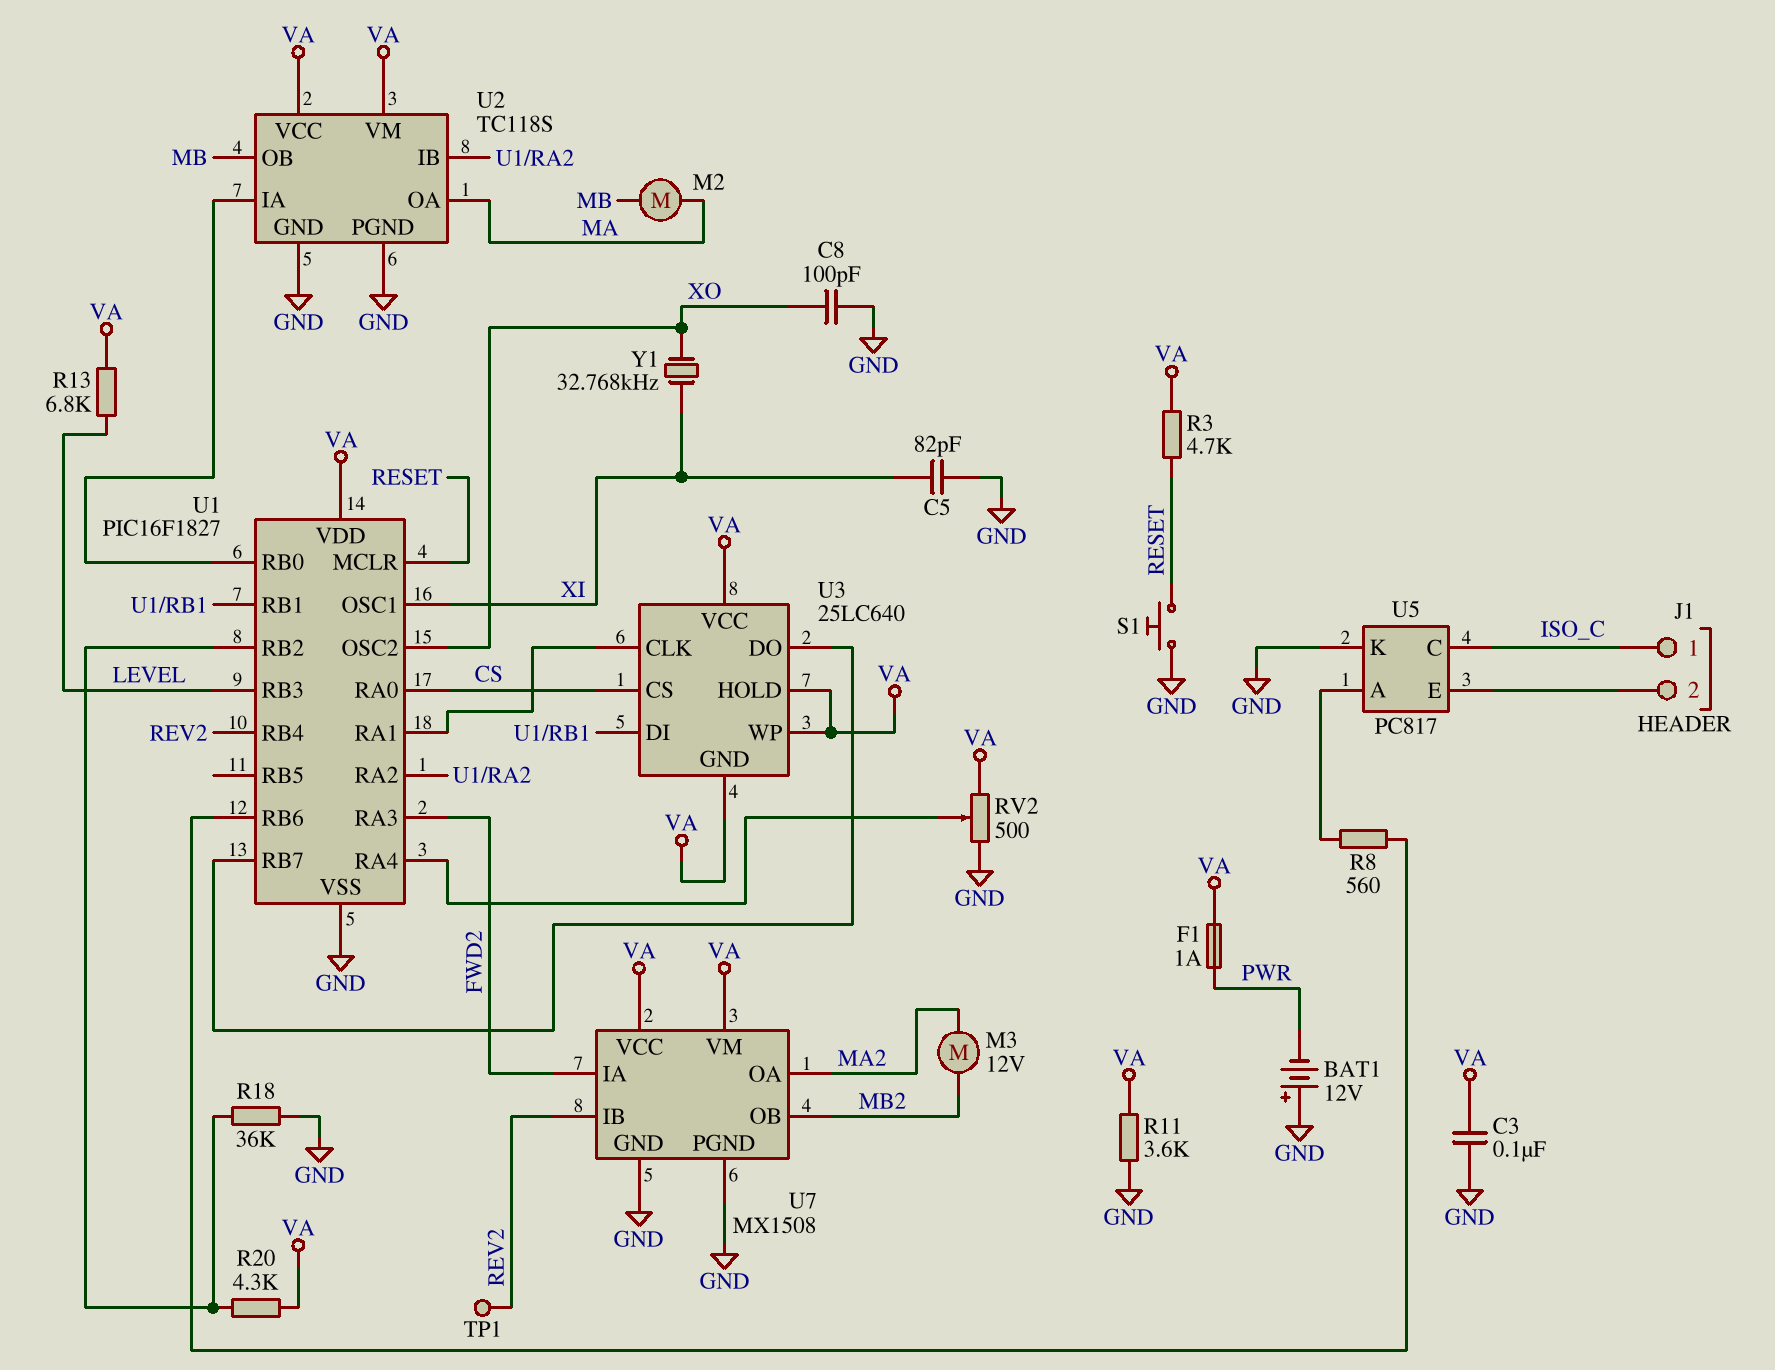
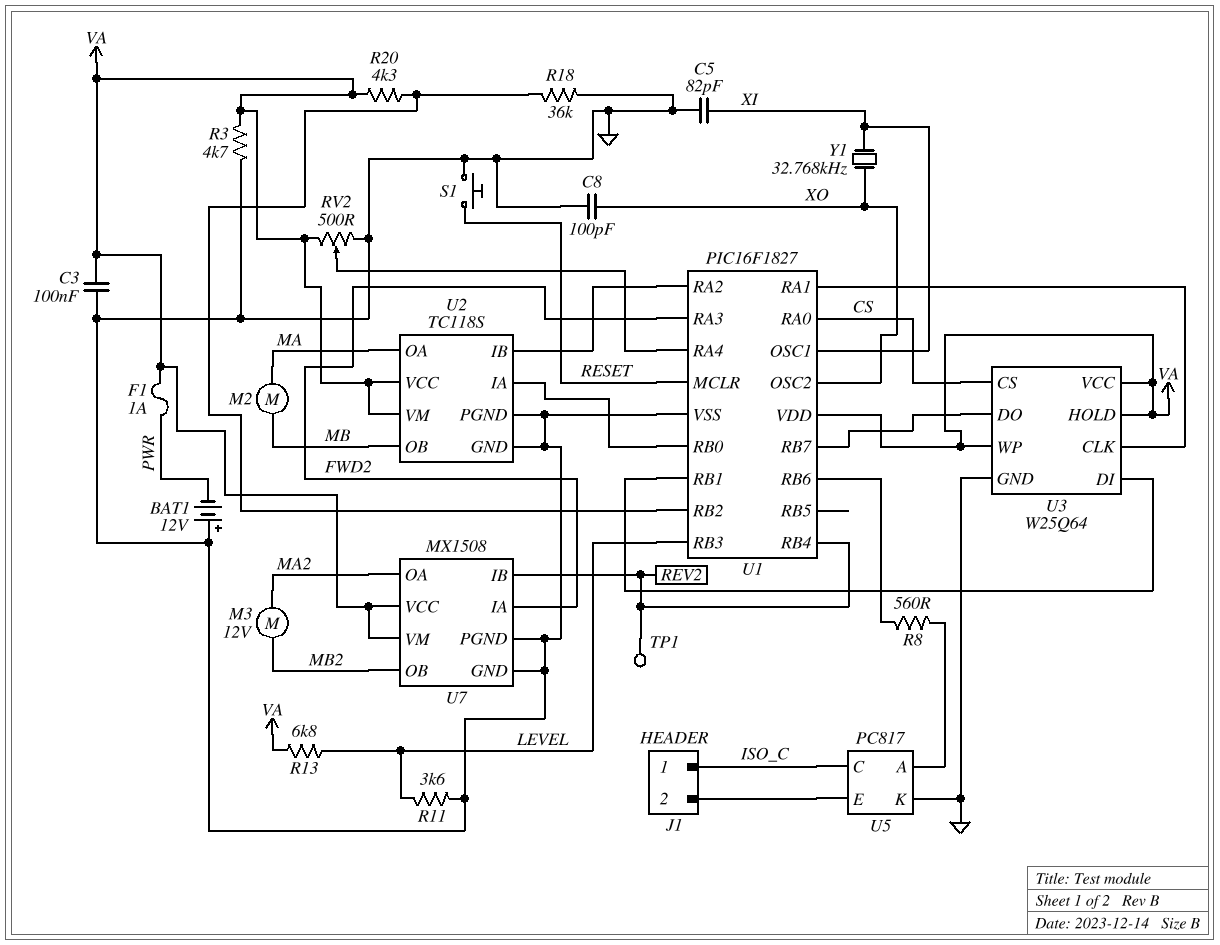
R3: 4.7k (RESET, VA) -> 4.7k (GND, VA)
R11: 3.6k (GND, VA) -> 3.6k (GND, LEVEL)
U3: 25LC640 -> W25Q64
U3 pin GND: VA -> GND

